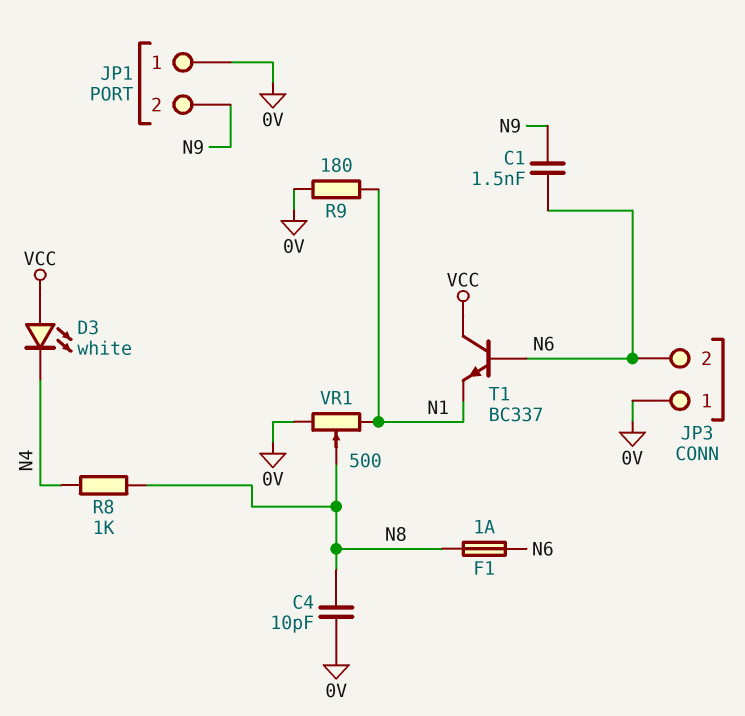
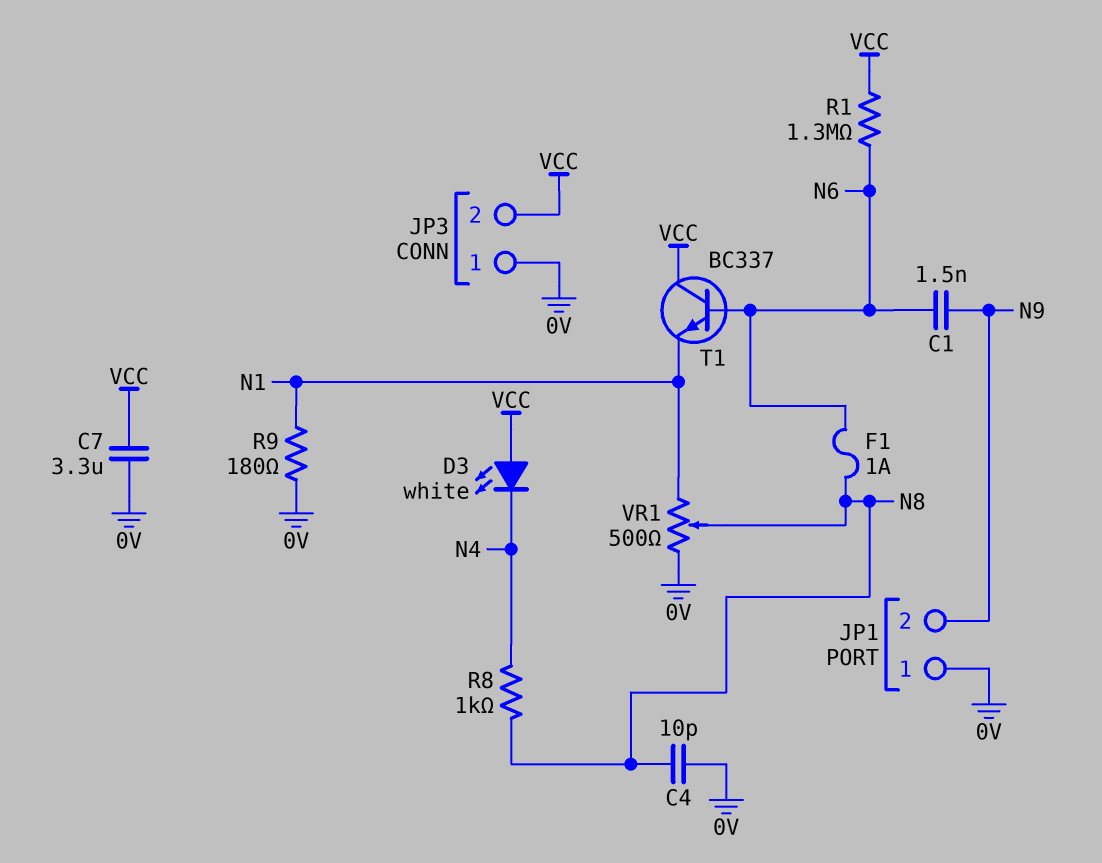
C7: none -> 3.3uF (0V, VCC)
JP3 pin 2: N6 -> VCC
R1: none -> 1.3M (N6, VCC)

